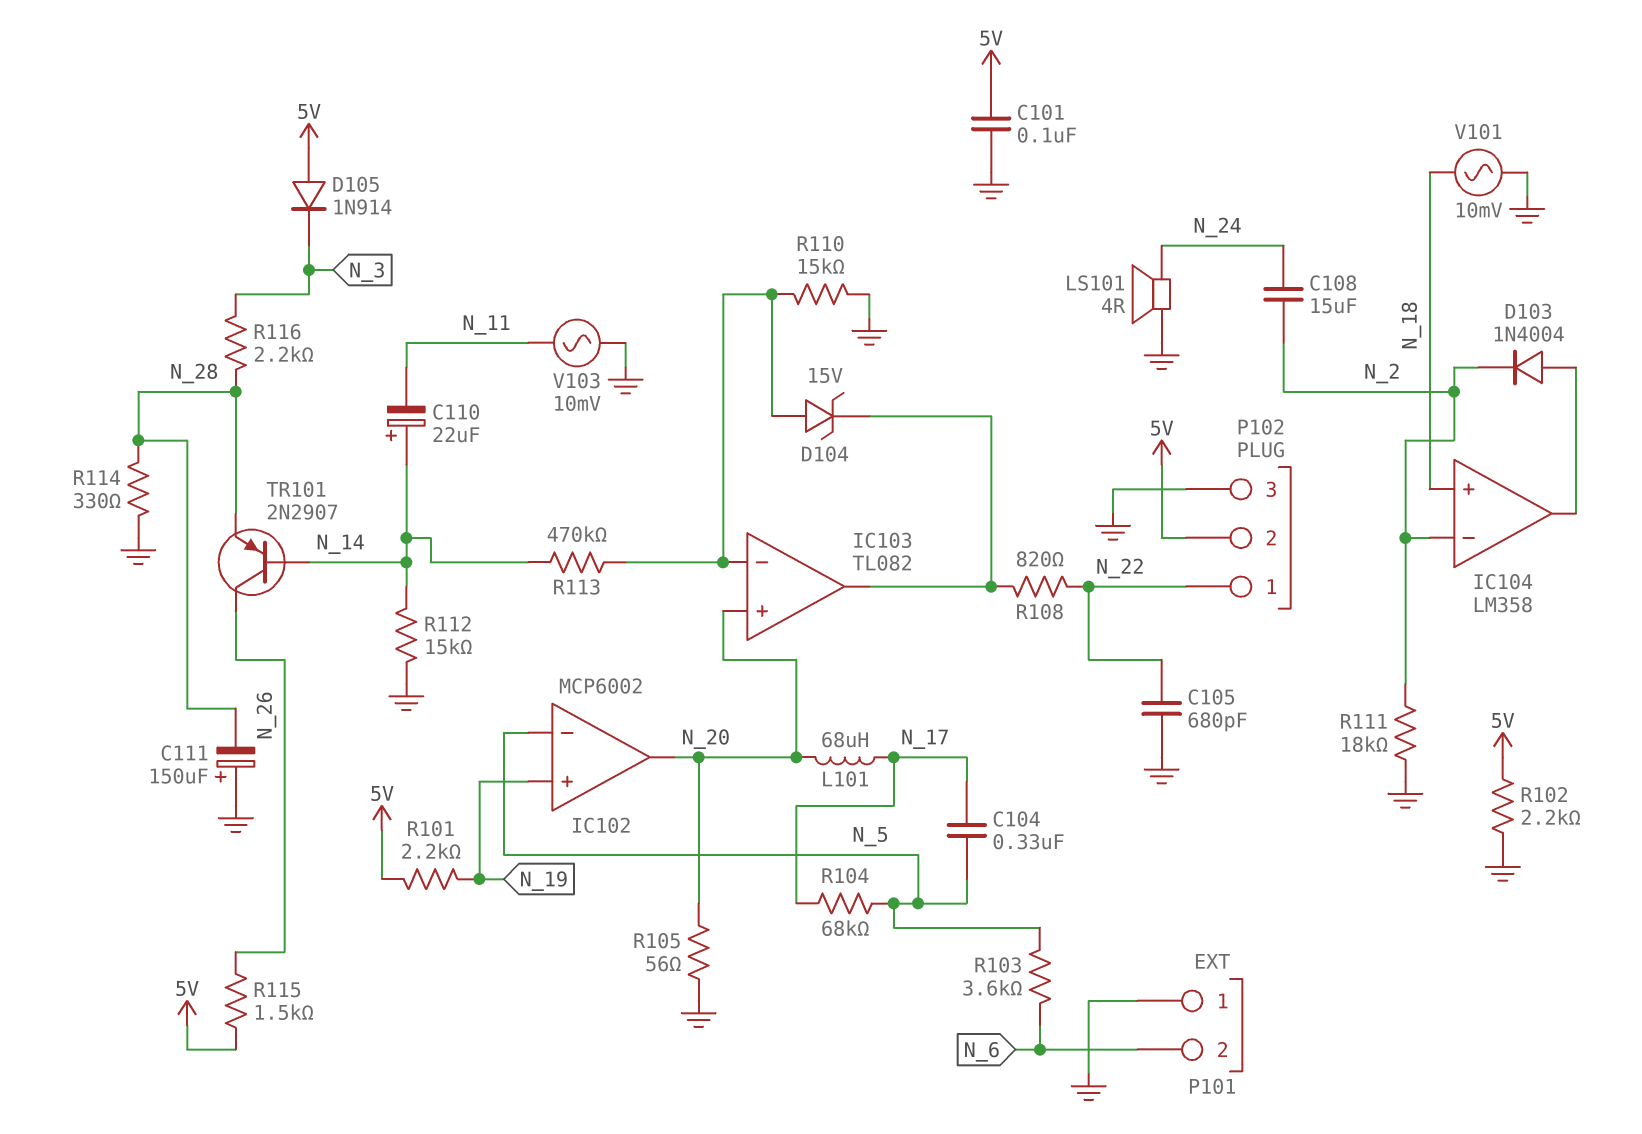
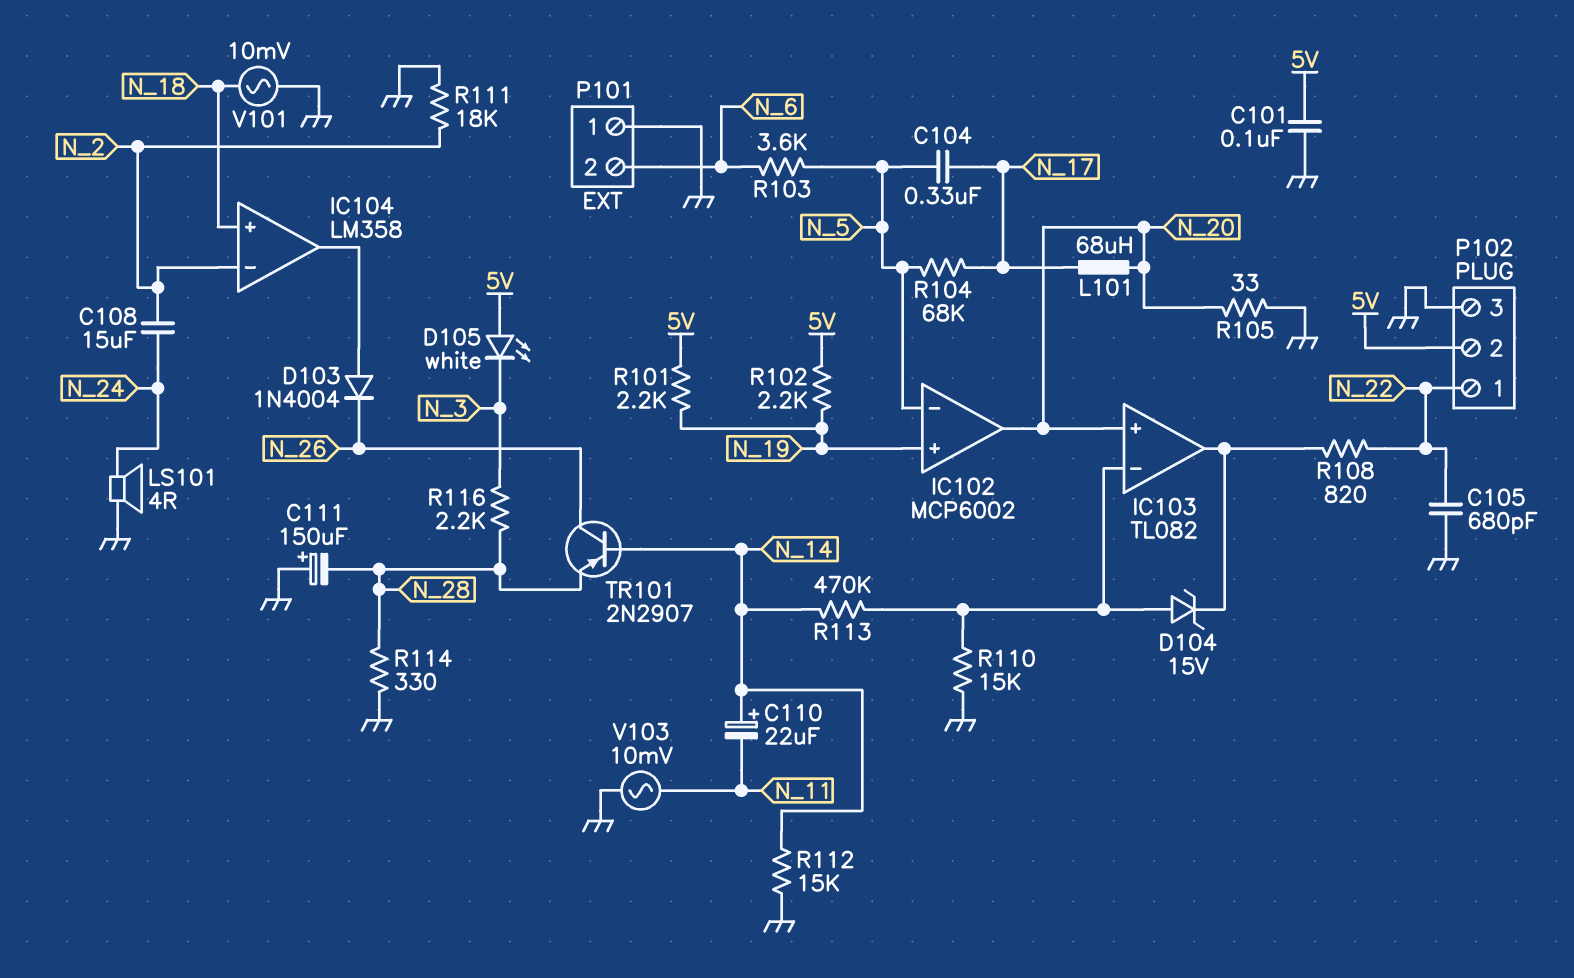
D103: diode 1N4004 (A IC104/out, K N_2) -> diode 1N4004 (A IC104/out, K N_26)
D105: diode 1N914 (A 5V, K N_3) -> LED white (A 5V, K N_3)
R102: 2.2k (5V, GND) -> 2.2k (5V, N_19)
R105: 56 (GND, N_20) -> 33 (GND, N_20)
R115: 1.5k (5V, N_26) -> none

